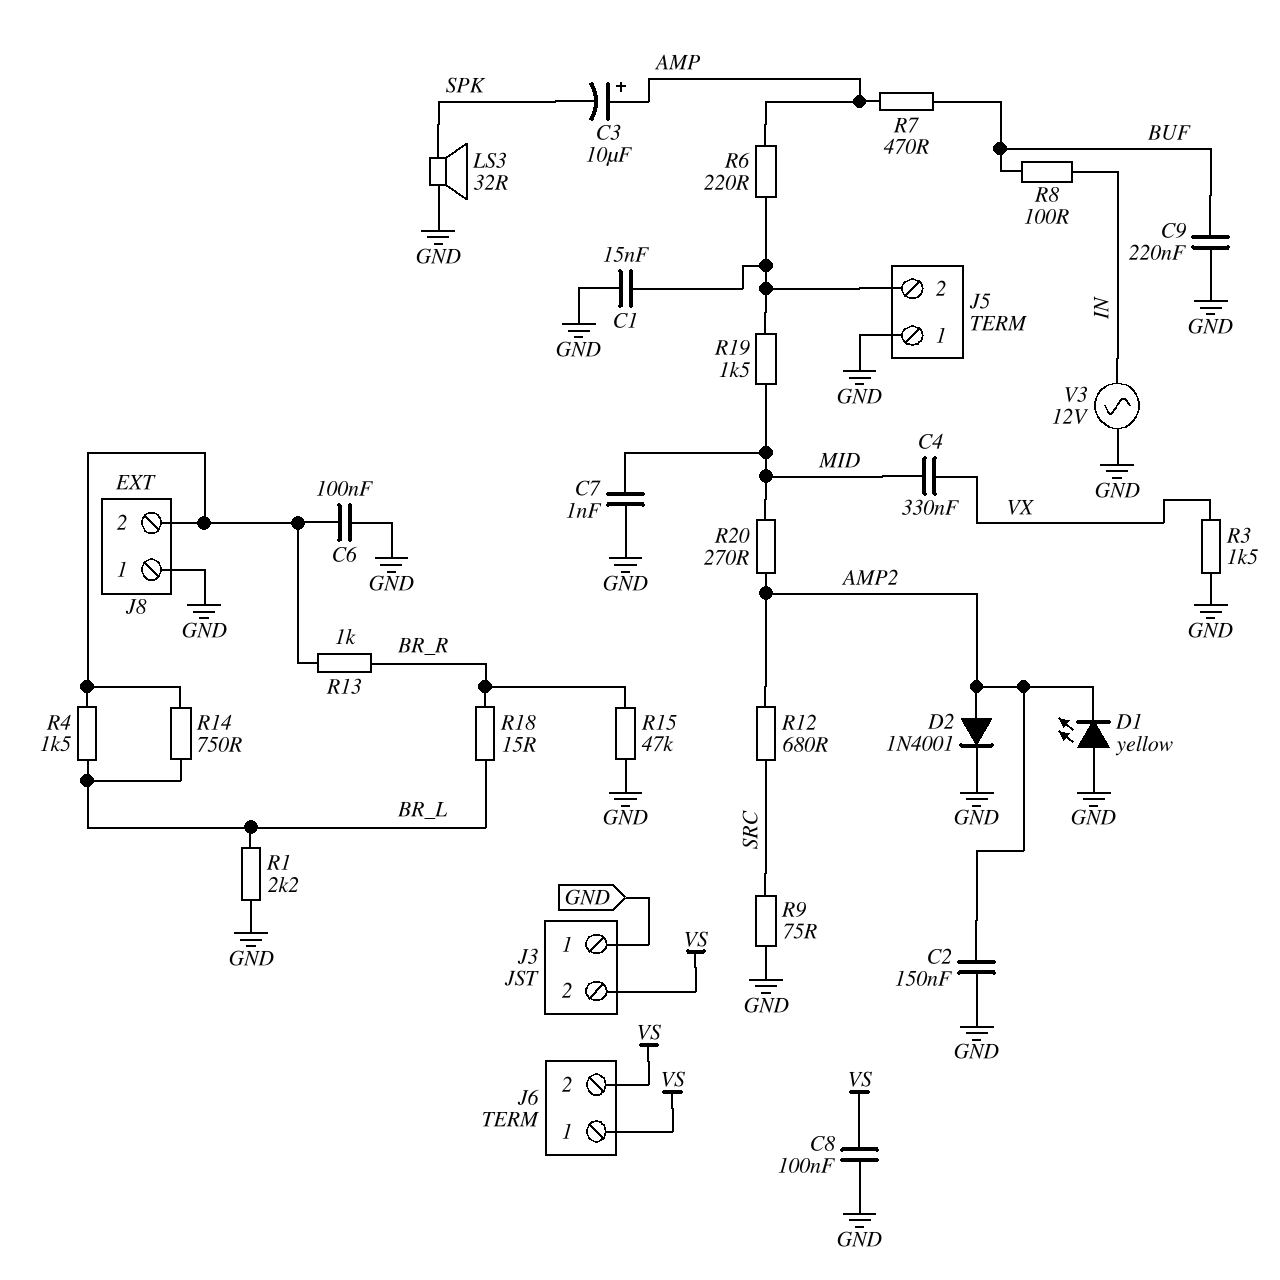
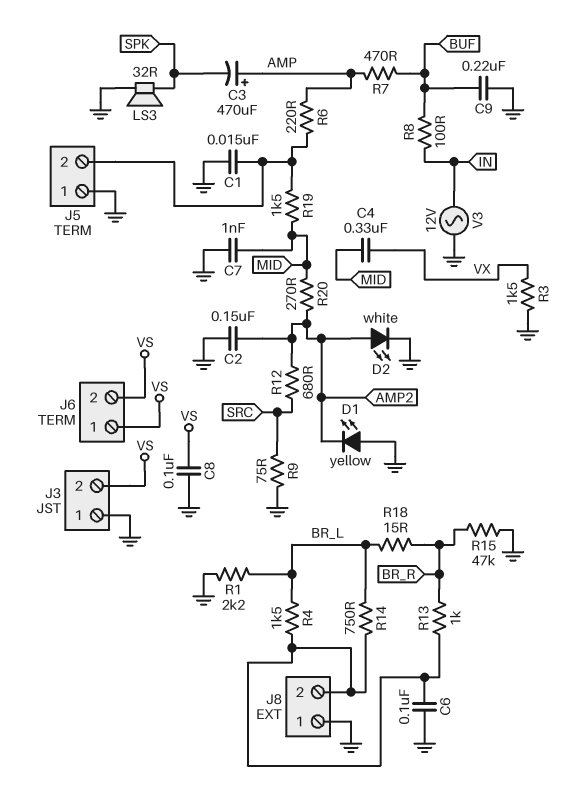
C3: 10uF (plus AMP, minus SPK) -> 470uF (plus AMP, minus SPK)
D2: diode 1N4001 (A AMP2, K GND) -> LED white (A AMP2, K GND)

